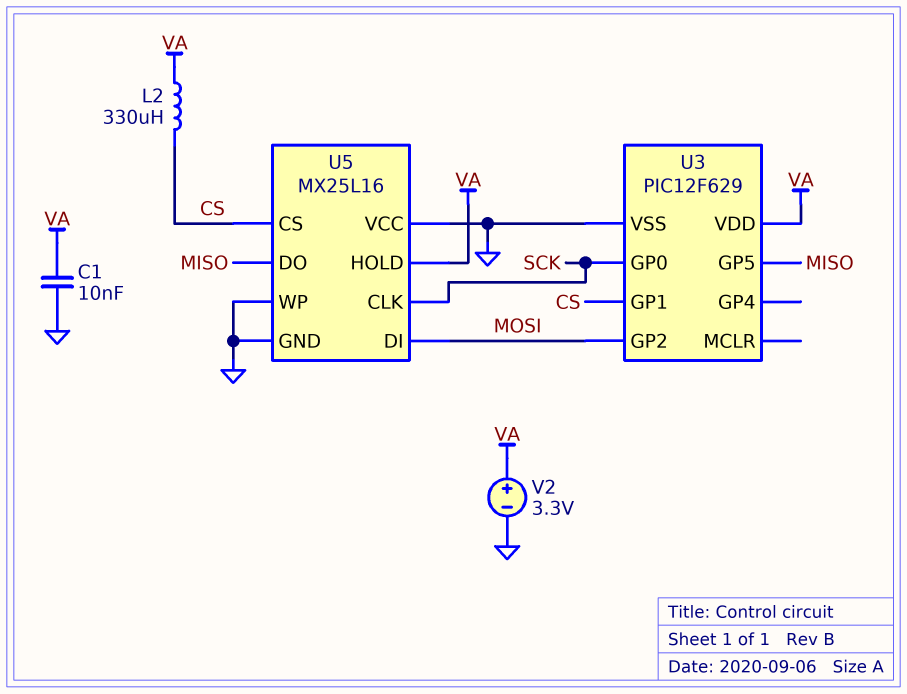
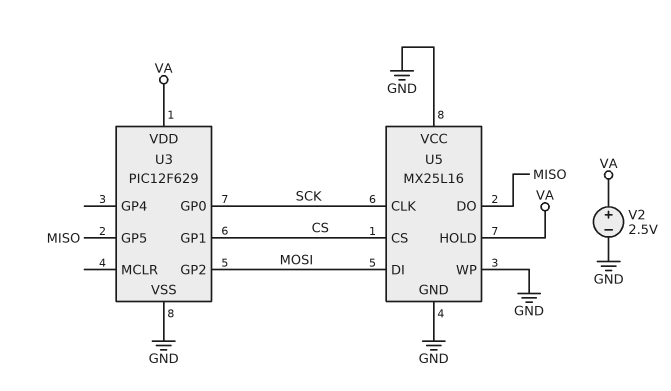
C1: 10nF (GND, VA) -> none
L2: 330uH (CS, VA) -> none
V2: 3.3V (plus VA, minus GND) -> 2.5V (plus VA, minus GND)

